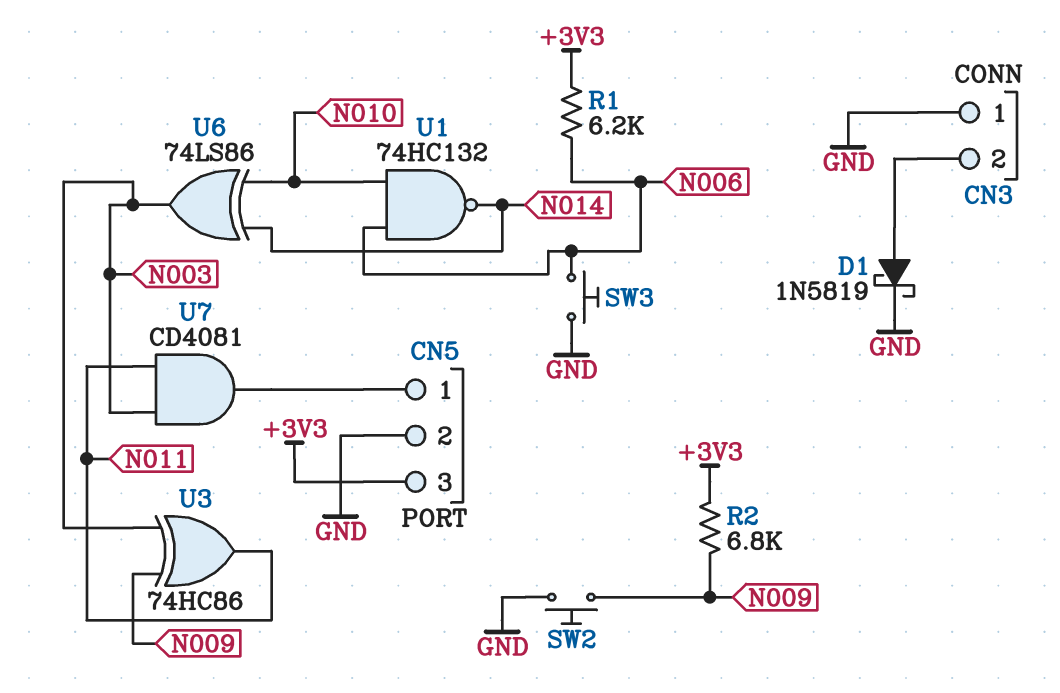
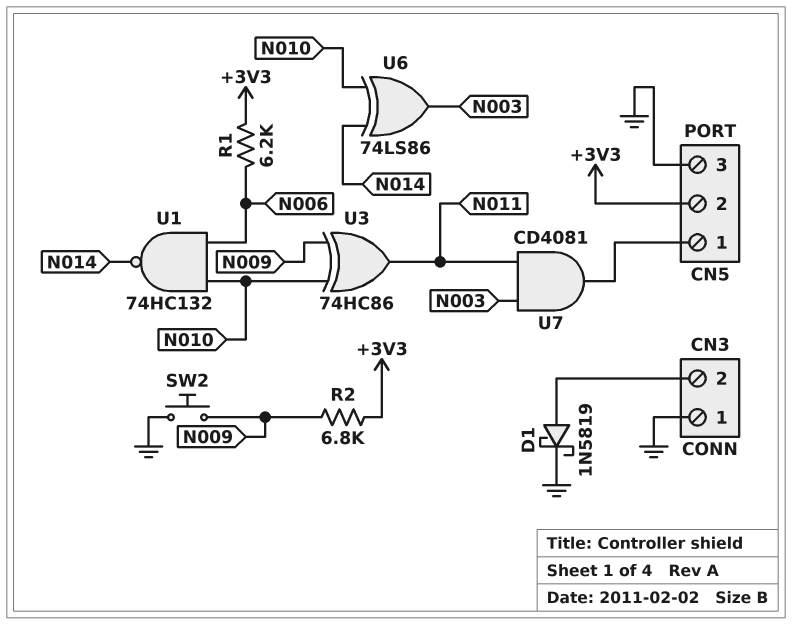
CN5 pin 2: GND -> +3V3
CN5 pin 3: +3V3 -> GND
SW3: button (GND, N006) -> none
U3: XOR 74HC86 (in N003, in N009, out N011) -> XOR 74HC86 (in N009, in N010, out N011)

